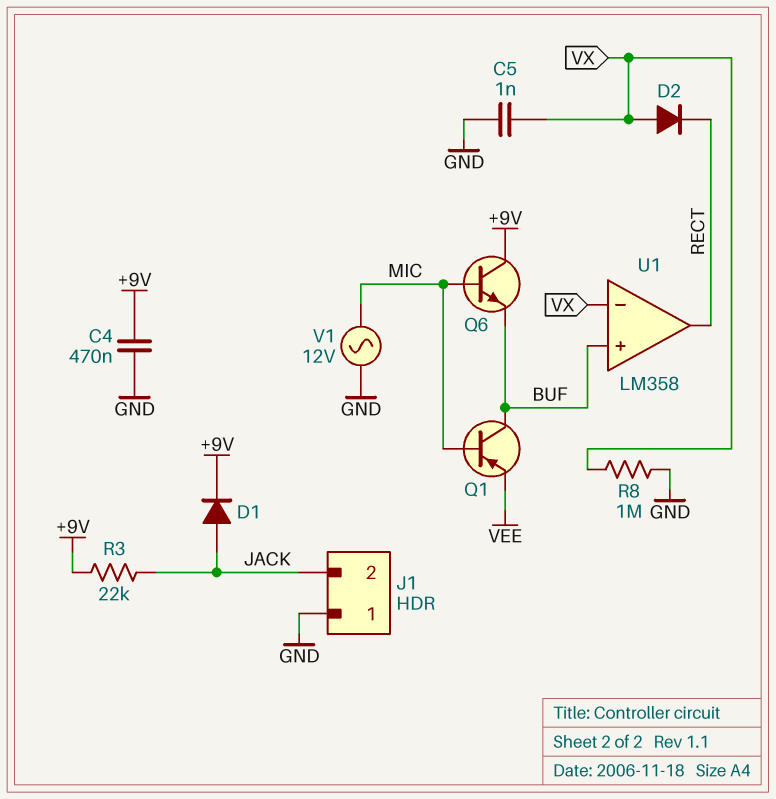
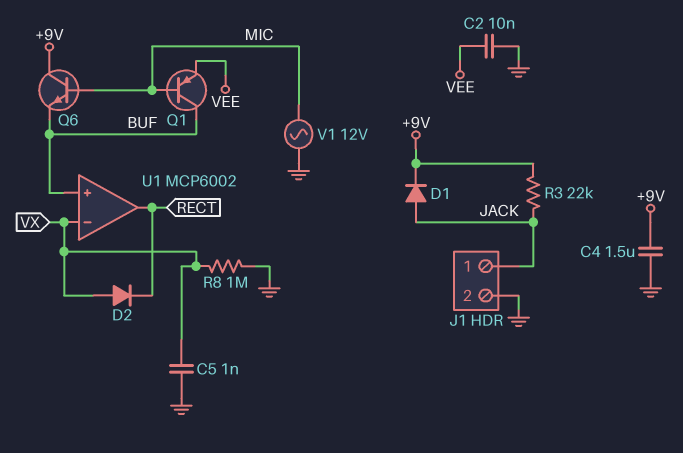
C2: none -> 10nF (GND, VEE)
C4: 470nF (+9V, GND) -> 1.5uF (+9V, GND)
J1 pin 1: GND -> JACK
J1 pin 2: JACK -> GND
U1: LM358 -> MCP6002

